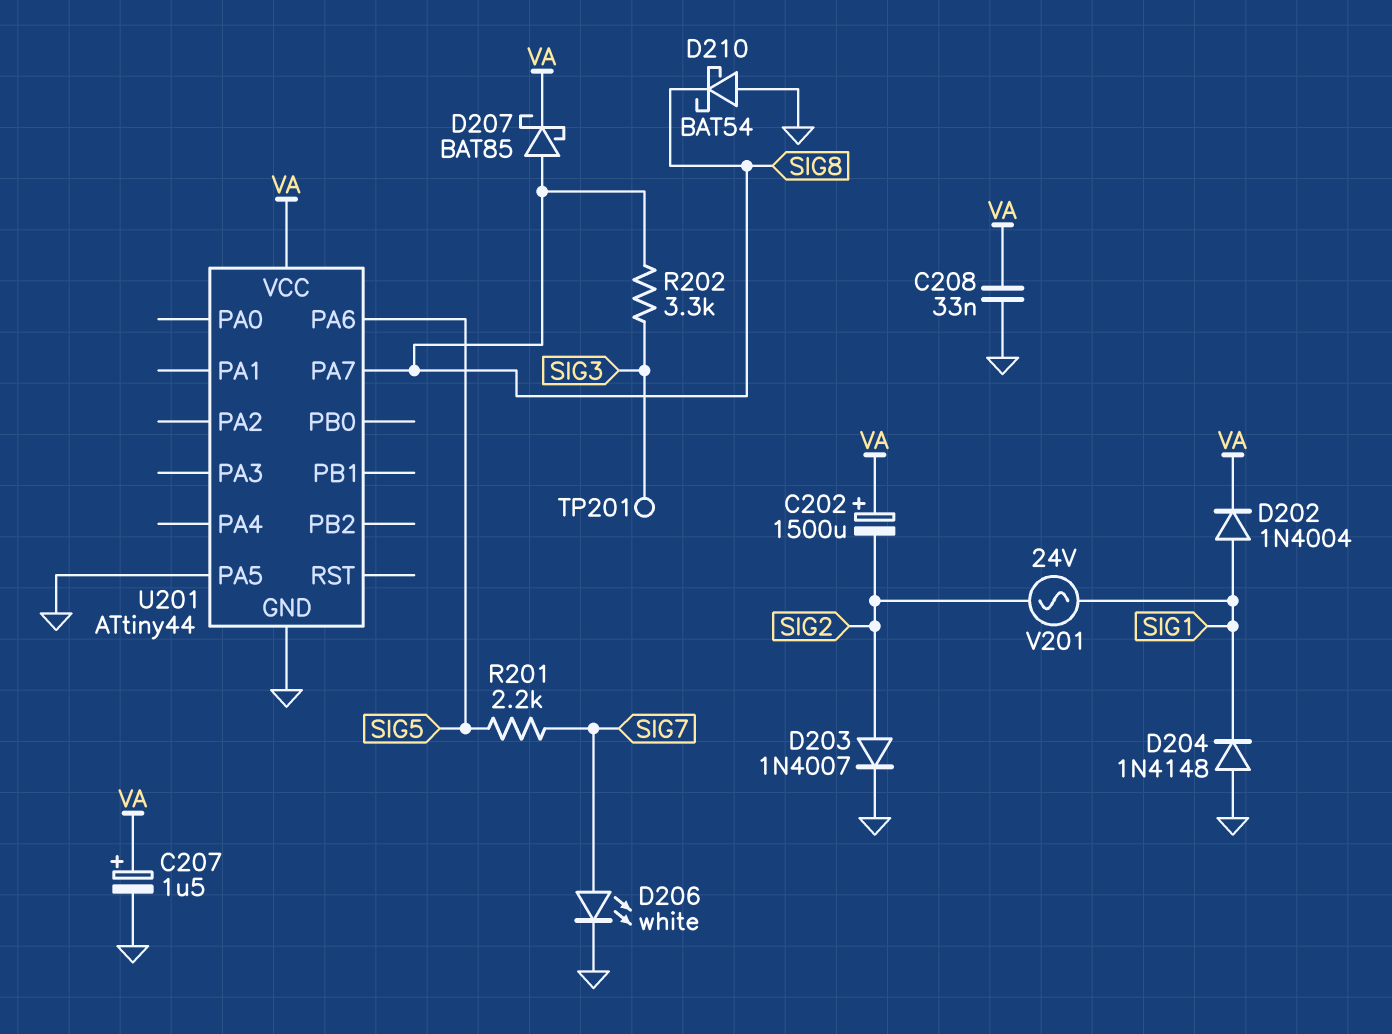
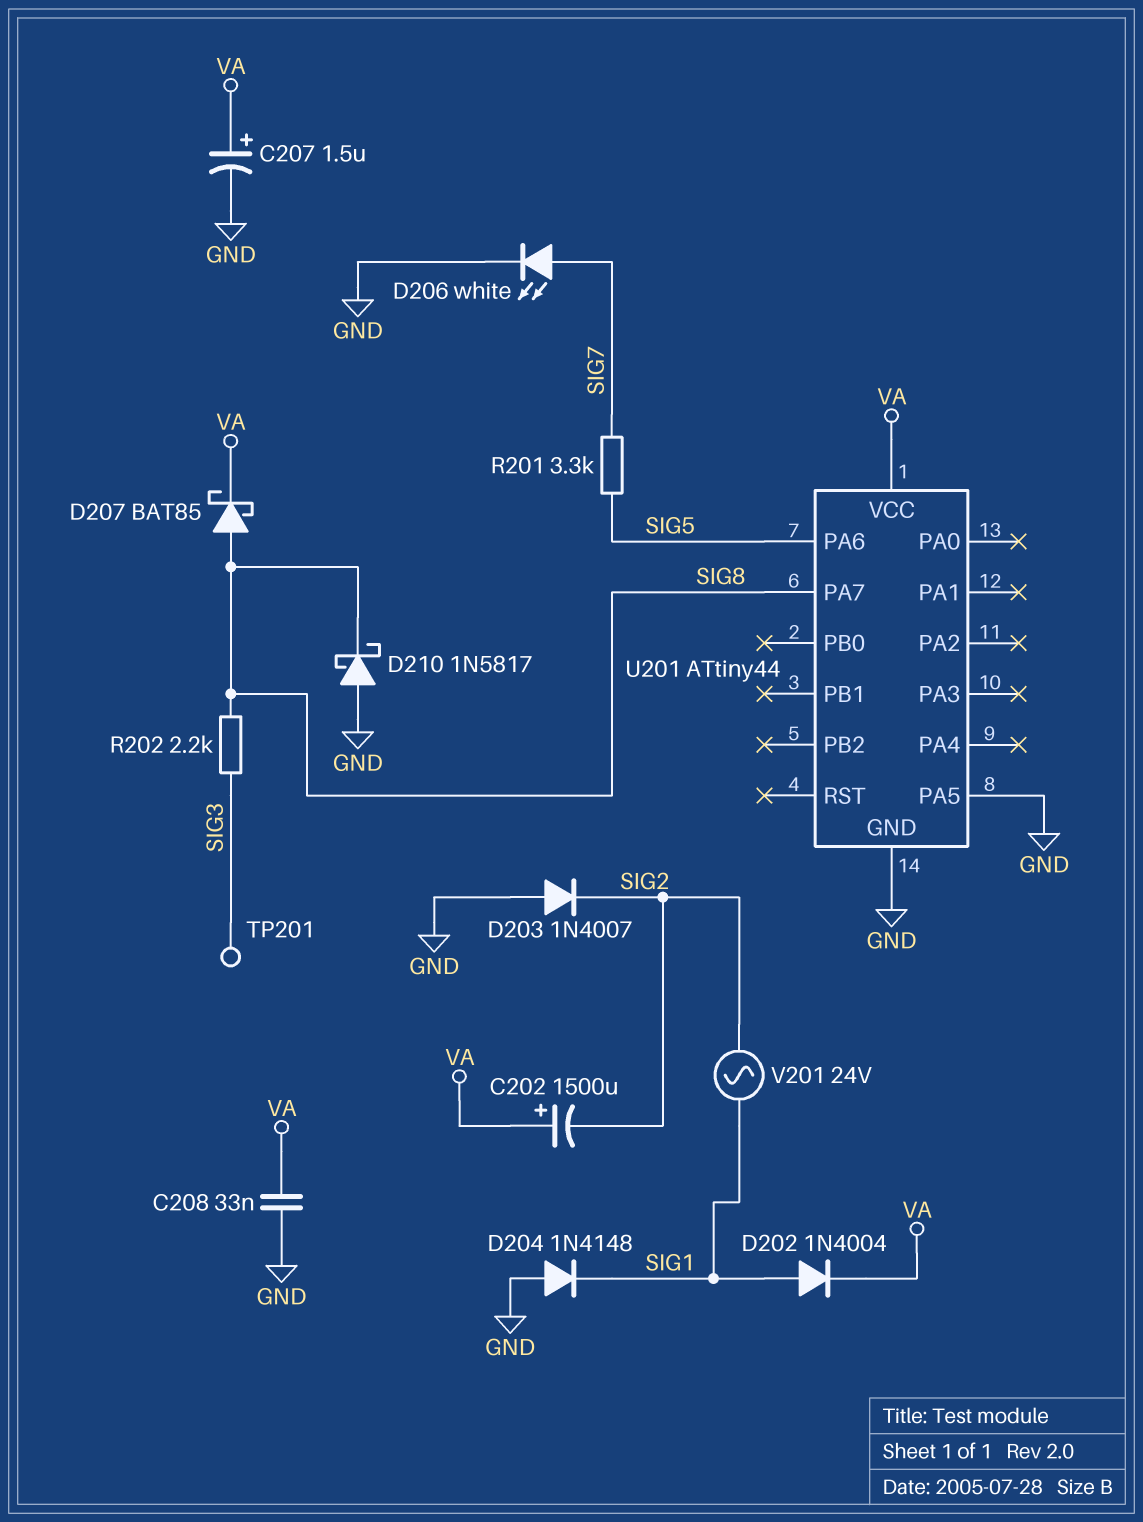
D203: diode 1N4007 (A SIG2, K GND) -> diode 1N4007 (A GND, K SIG2)
D210: schottky BAT54 (A GND, K SIG8) -> schottky 1N5817 (A GND, K SIG8)
R201: 2.2k (SIG5, SIG7) -> 3.3k (SIG5, SIG7)
R202: 3.3k (SIG3, SIG8) -> 2.2k (SIG3, SIG8)

